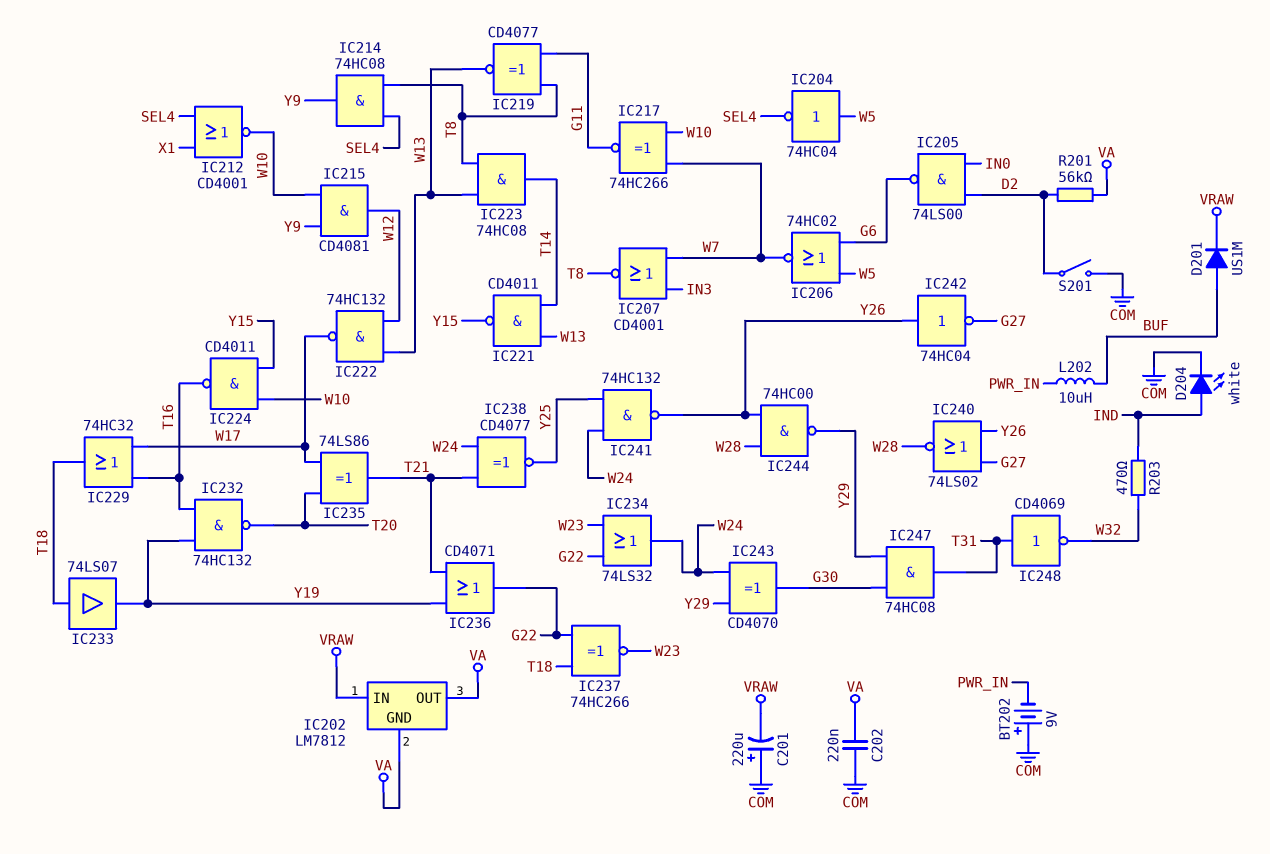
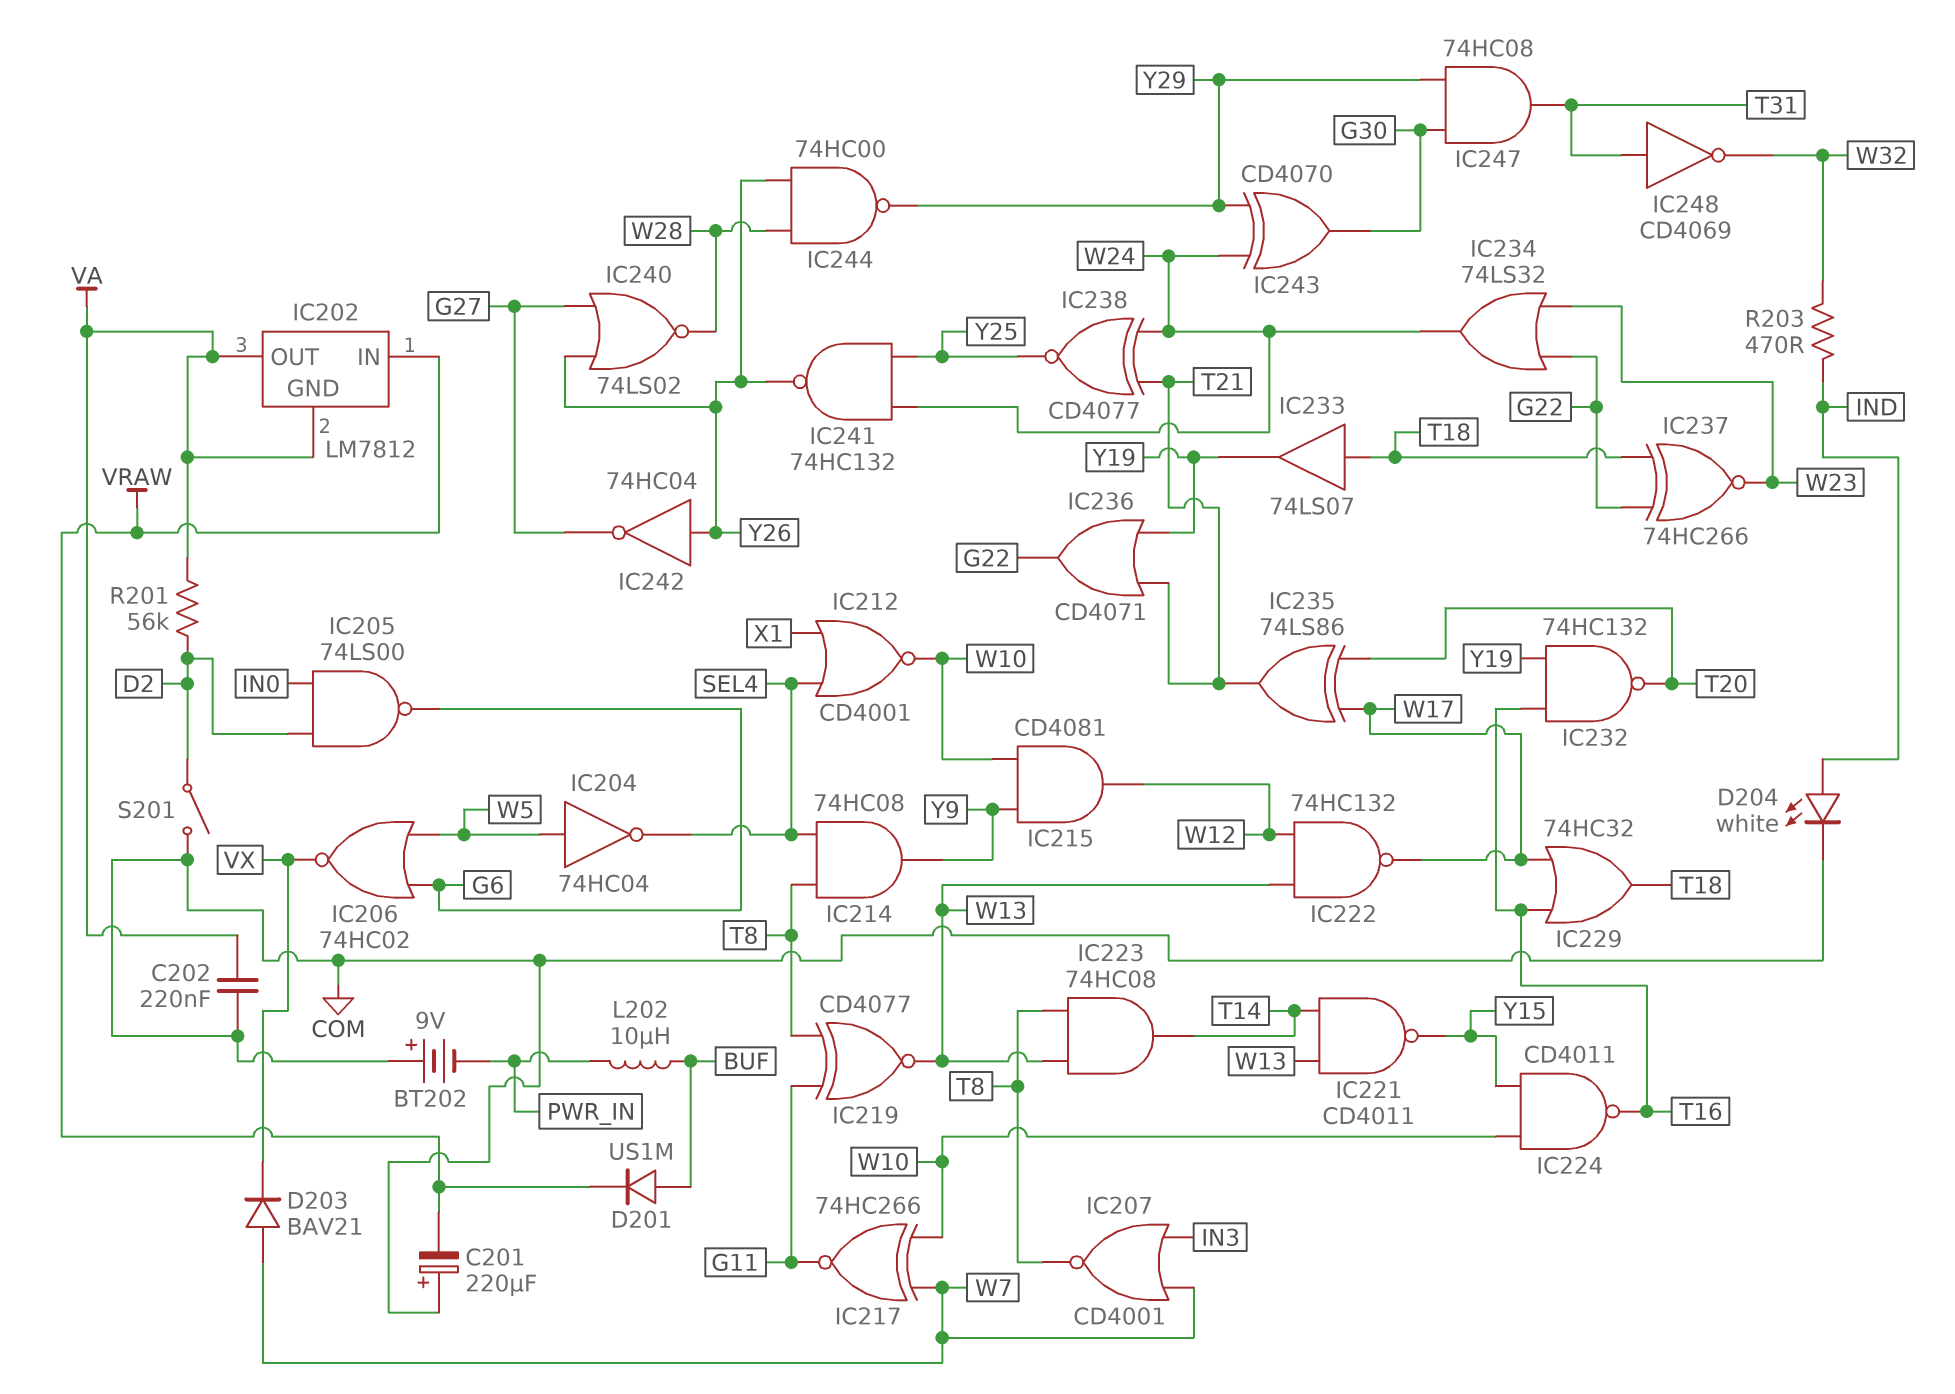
D203: none -> diode BAV21 (A W7, K VX)
IC206: NOR 74HC02 (in G6, in W5, out W7) -> NOR 74HC02 (in G6, in W5, out VX)

